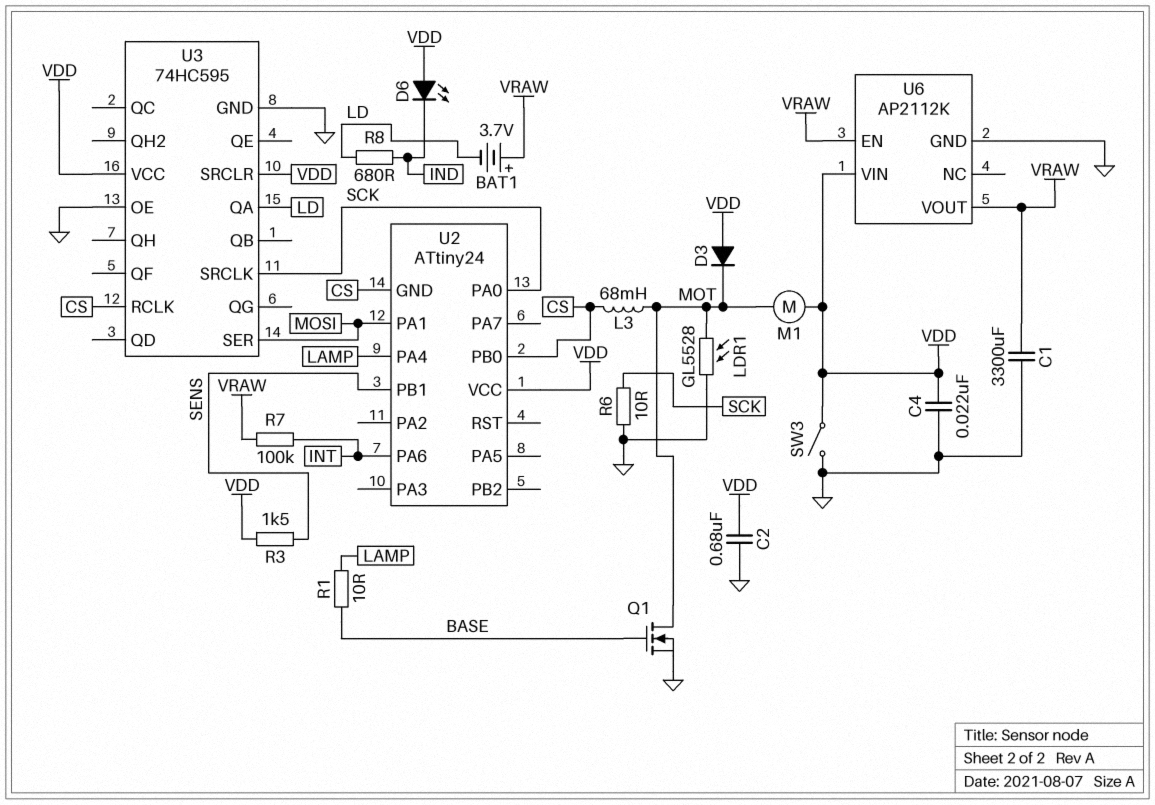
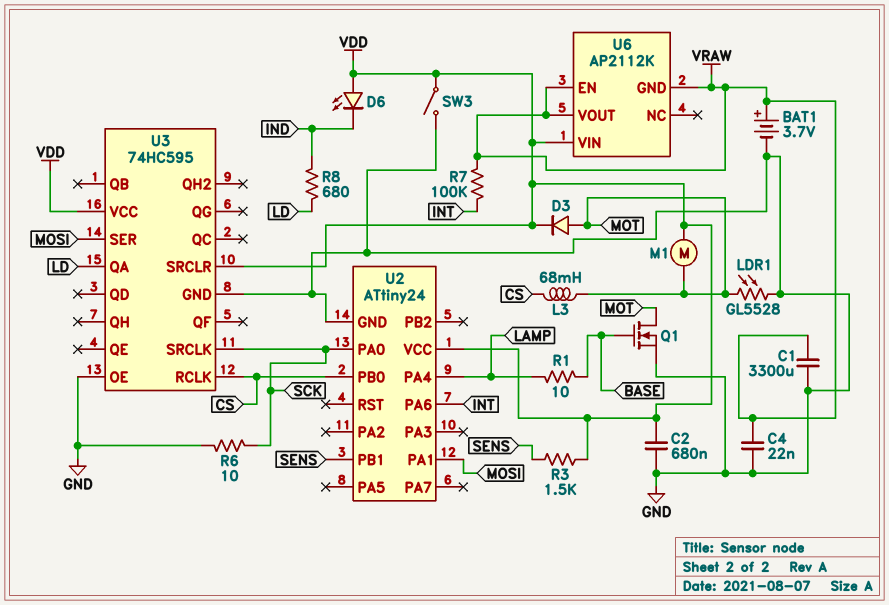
BAT1: 3.7V (plus VRAW, minus LD) -> 3.7V (plus VRAW, minus GND)
C4: 22nF (GND, VDD) -> 22nF (GND, VRAW)
D3: diode (A VDD, K MOT) -> diode (A MOT, K VDD)
U2 pin GND: CS -> GND
U6 pin GND: GND -> VRAW

